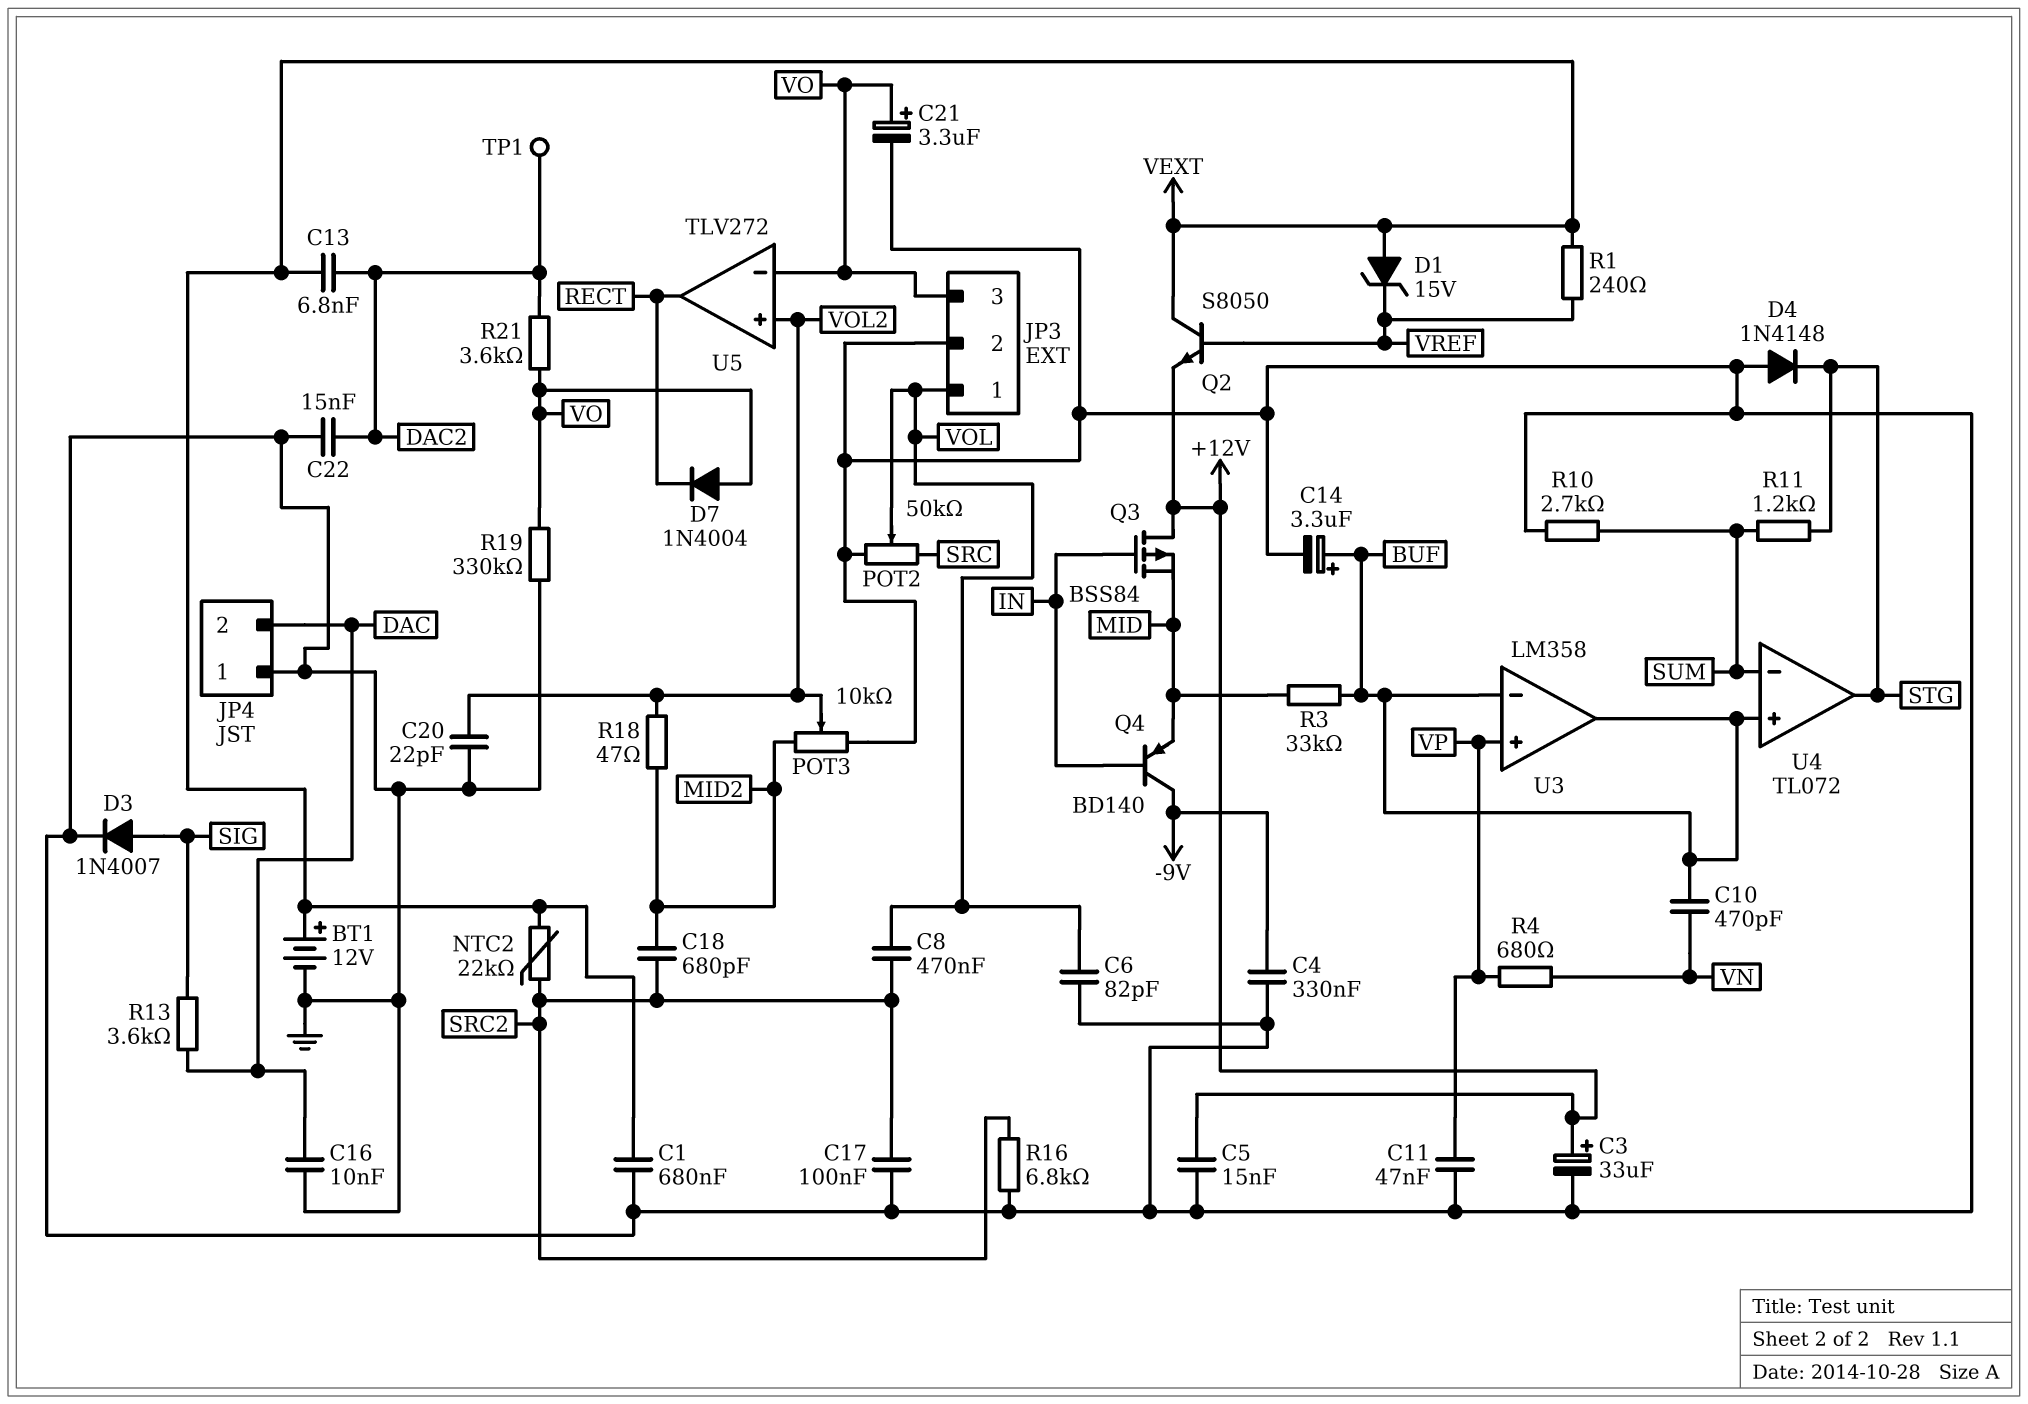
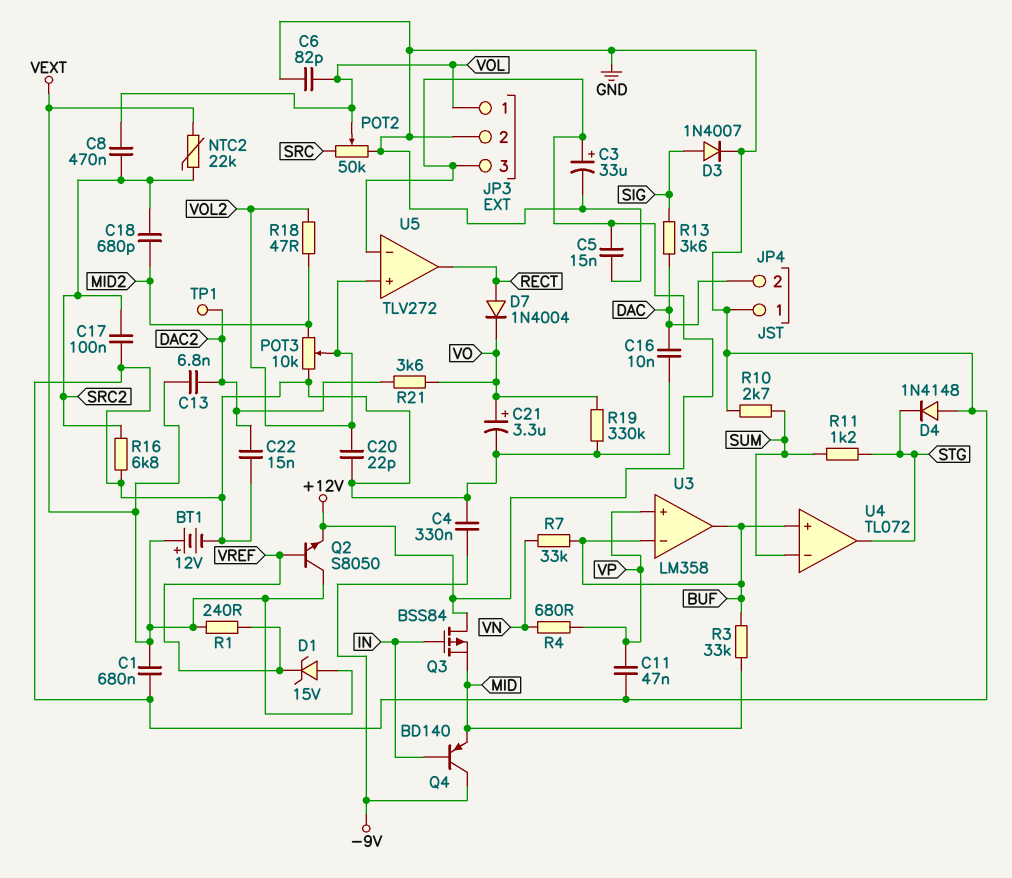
C10: 470pF (BUF, VN) -> none
C14: 3.3uF (plus BUF, minus GND) -> none
D7: diode 1N4004 (A VO, K RECT) -> diode 1N4004 (A RECT, K VO)
JP3 pin 3: VO -> +12V
R7: none -> 33k (BUF, VN)
U5 pin in-: VO -> +12V

